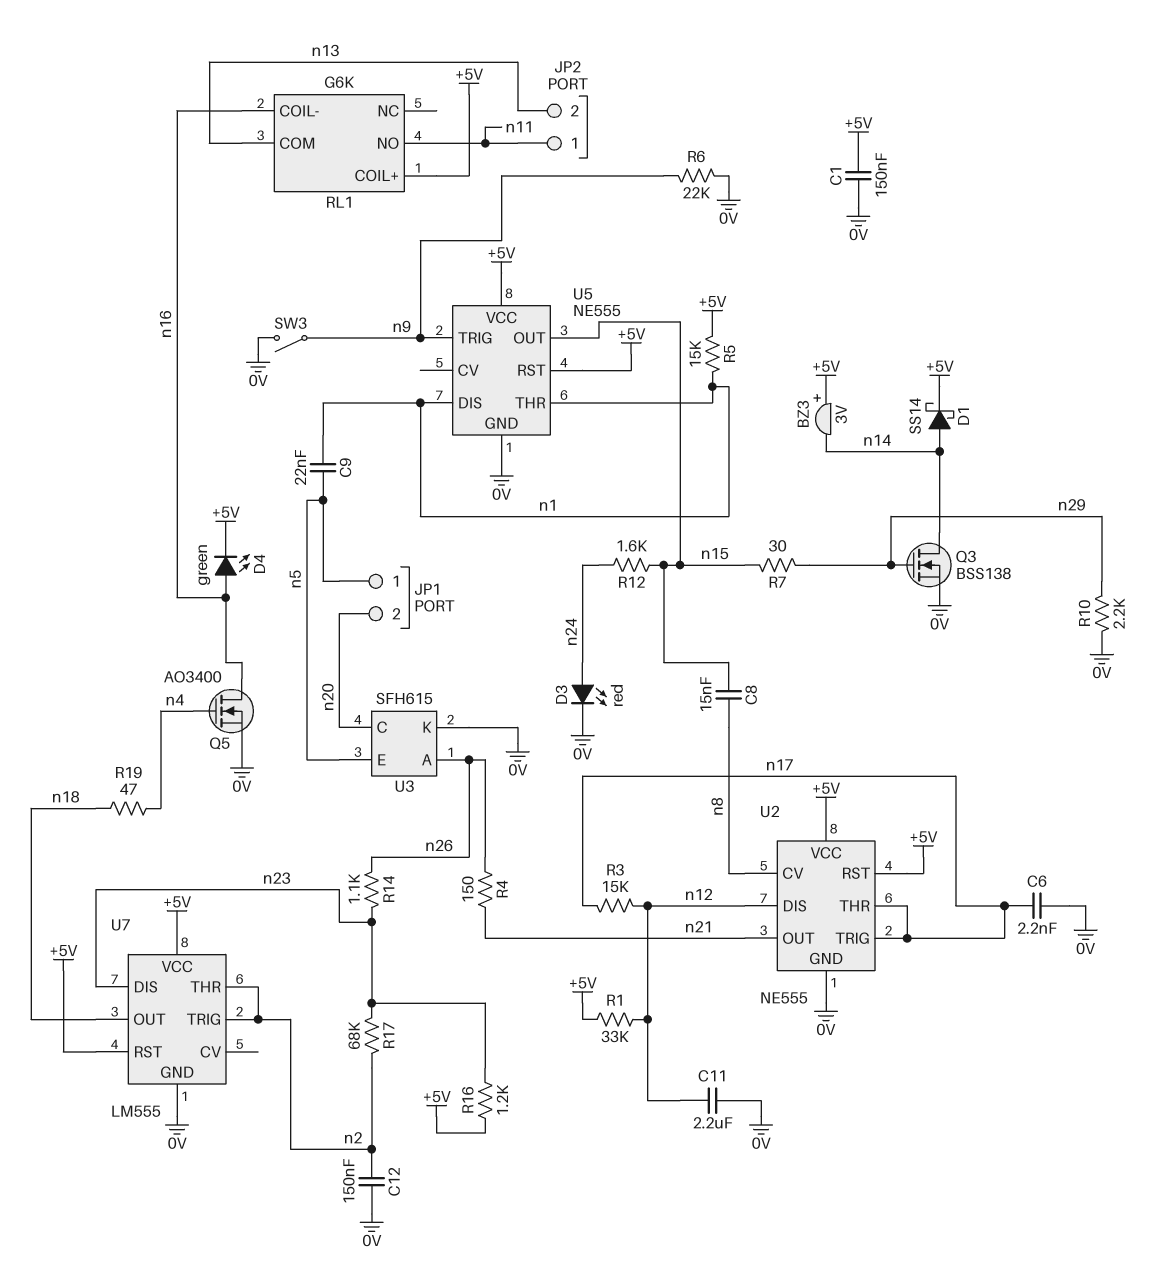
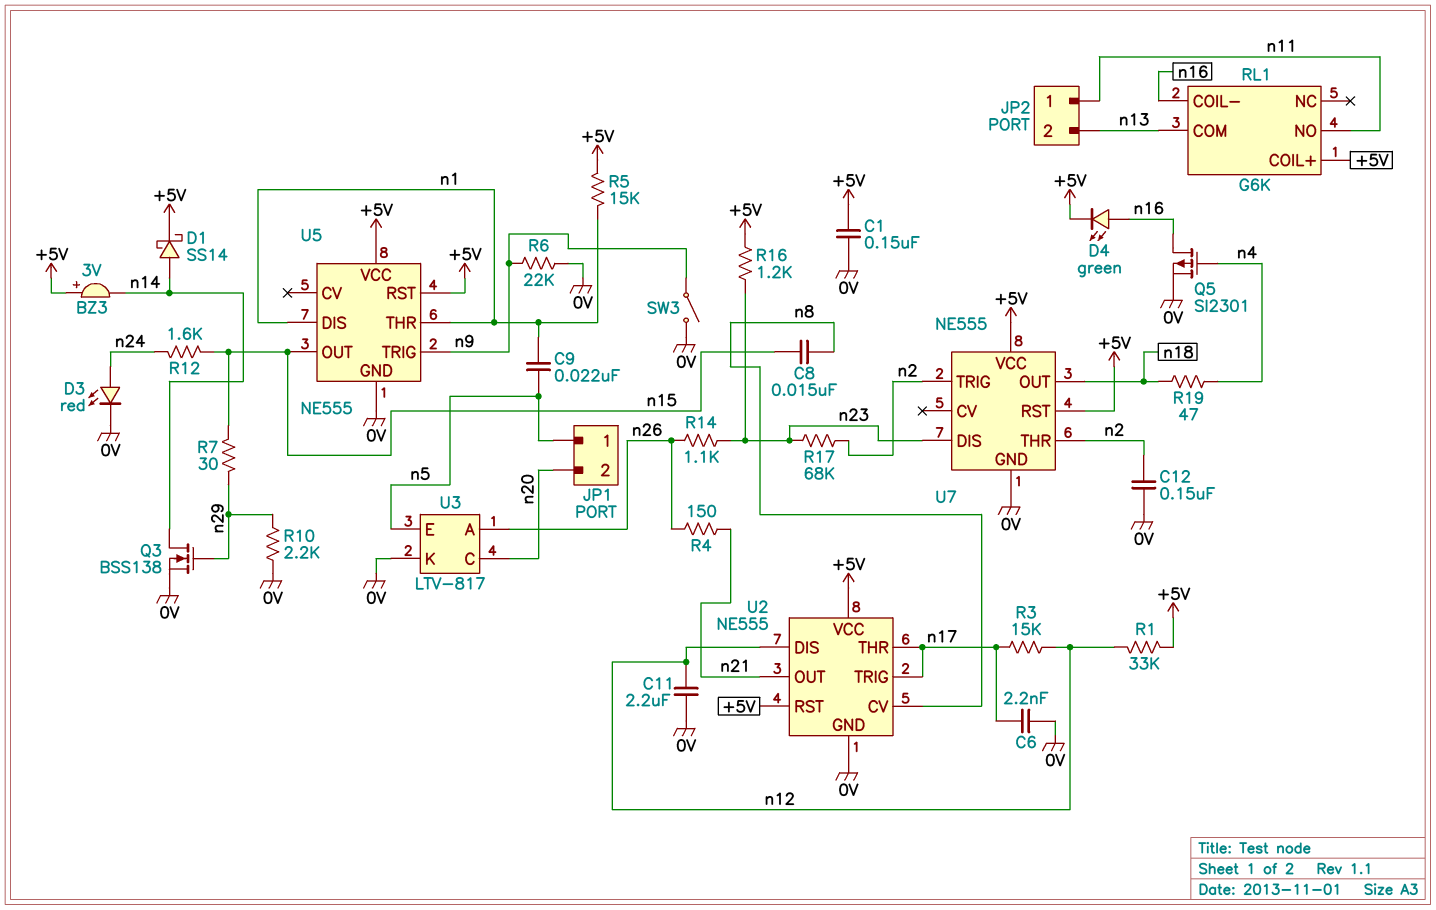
Q5: NMOS AO3400 (G n4, D n16, S 0V) -> PMOS SI2301 (G n4, D n16, S 0V)
U3: SFH615 -> LTV-817
U7: LM555 -> NE555

